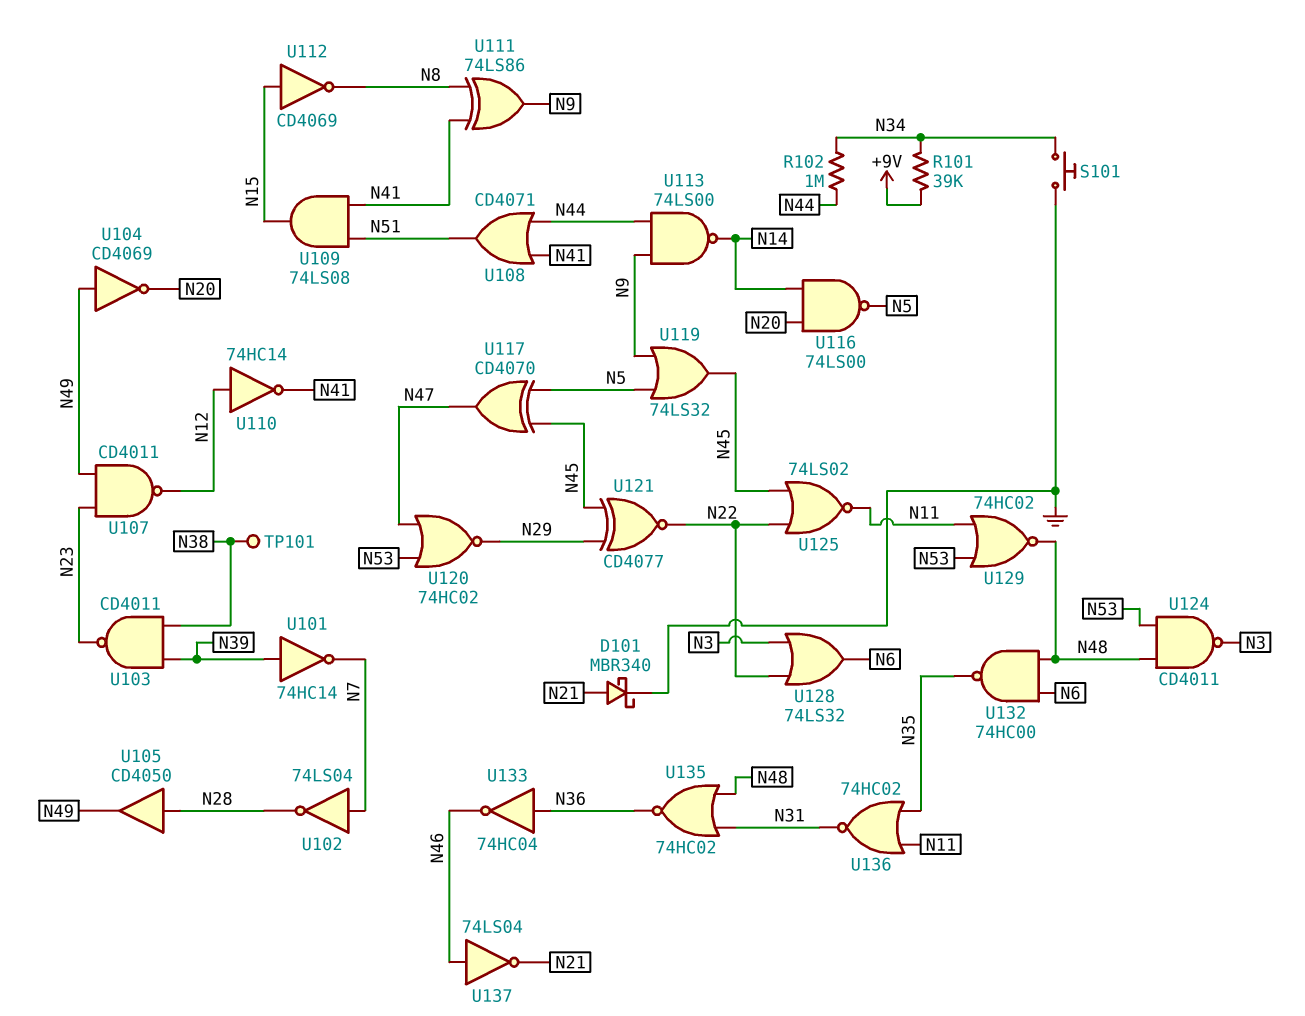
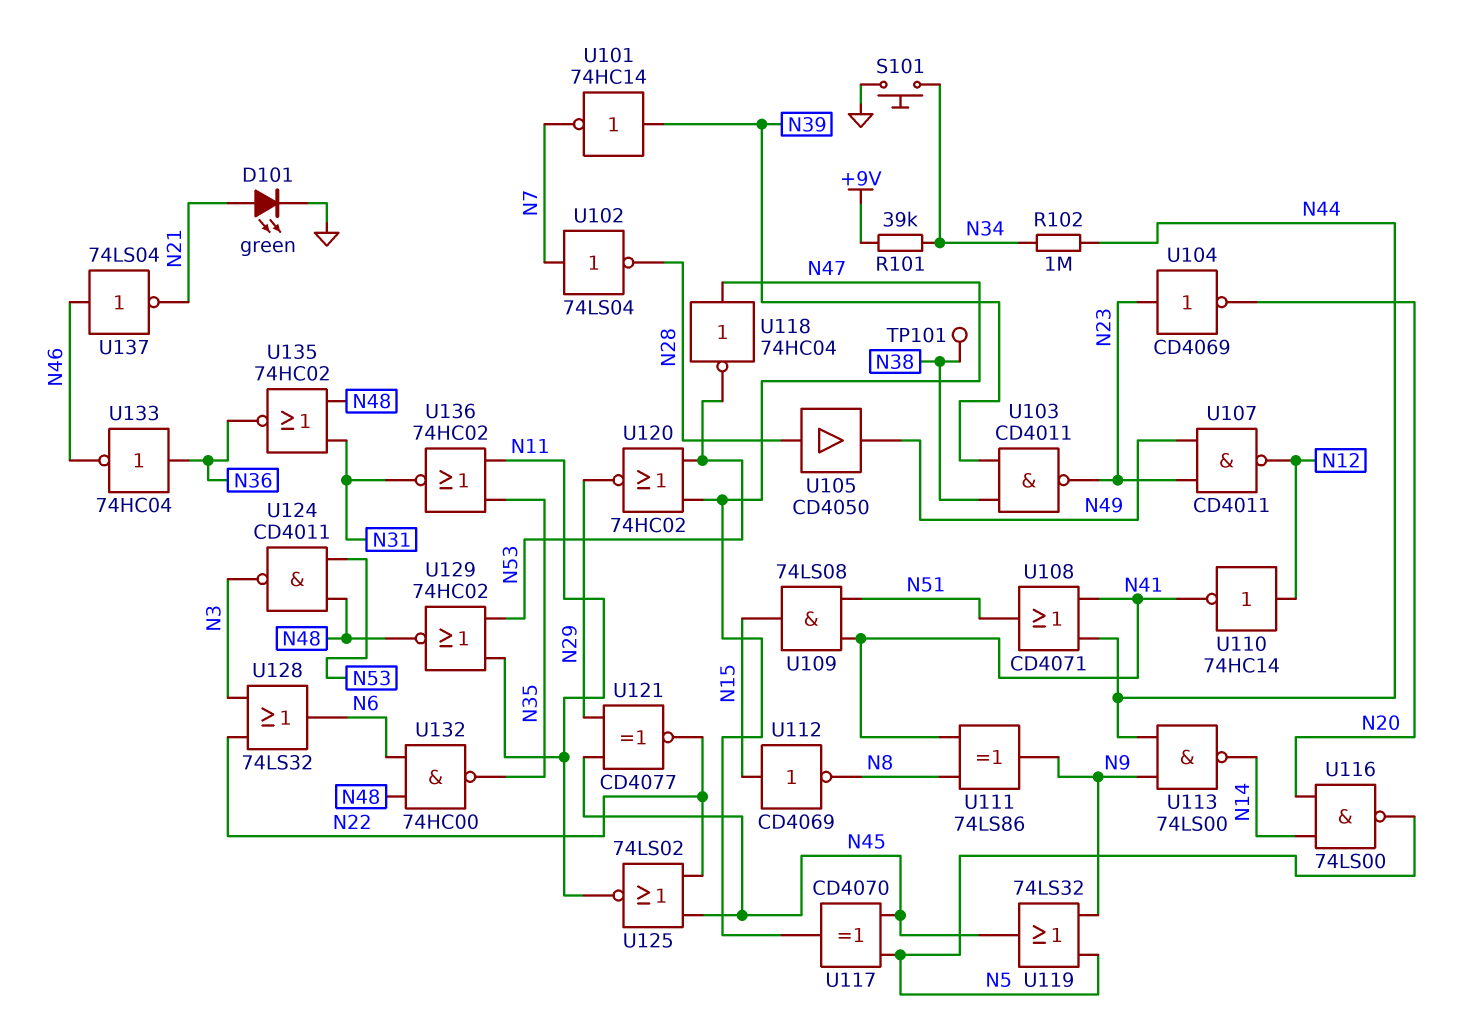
D101: schottky MBR340 (A N21, K GND) -> LED green (A N21, K GND)
U104: NOT CD4069 (in N49, out N20) -> NOT CD4069 (in N23, out N20)
U118: none -> NOT 74HC04 (in N47, out N53)

